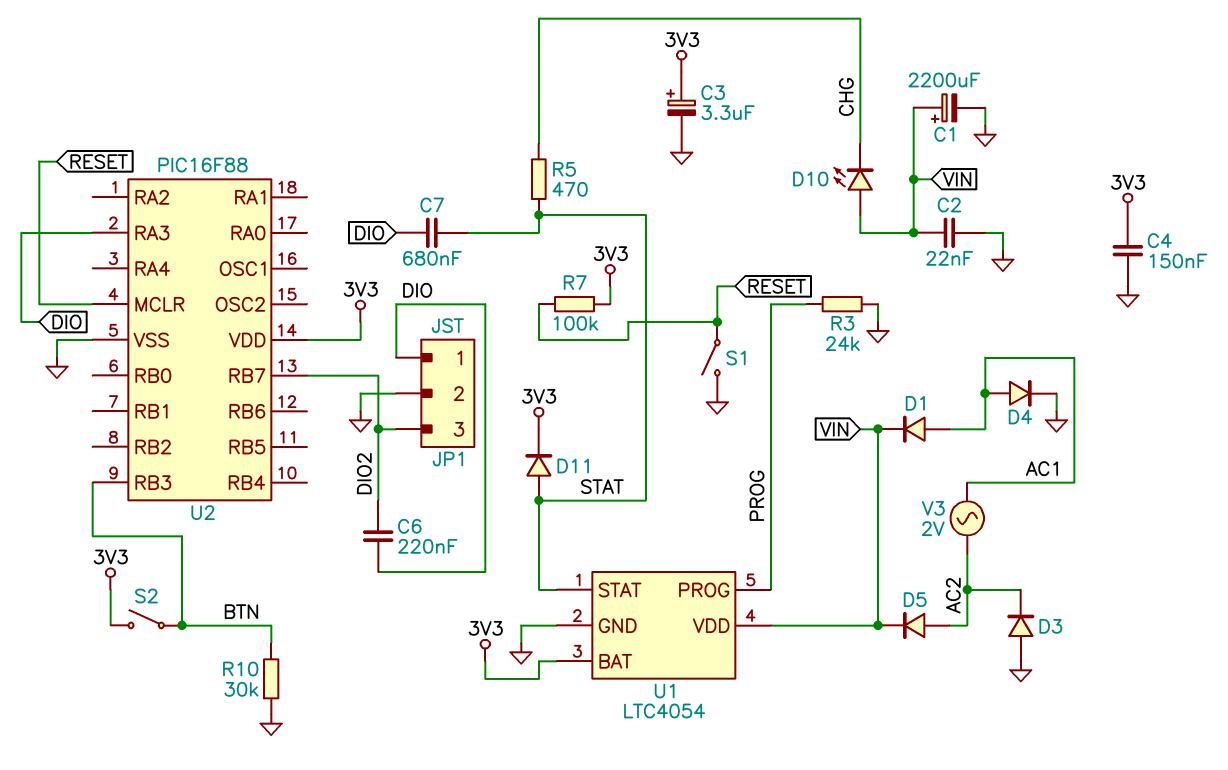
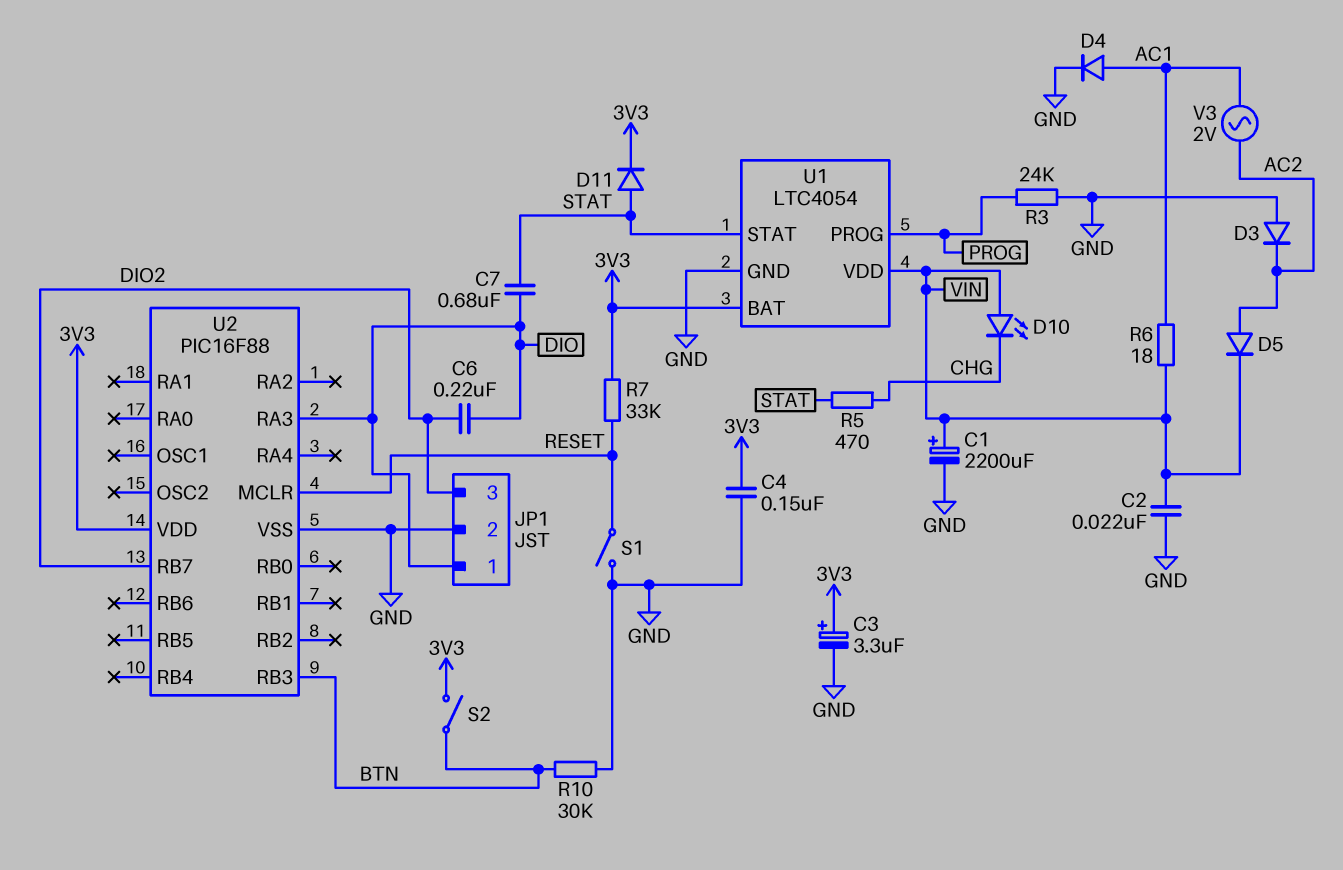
D1: diode (A AC1, K VIN) -> none
R6: none -> 18 (AC1, VIN)
R7: 100k (3V3, RESET) -> 33k (3V3, RESET)

